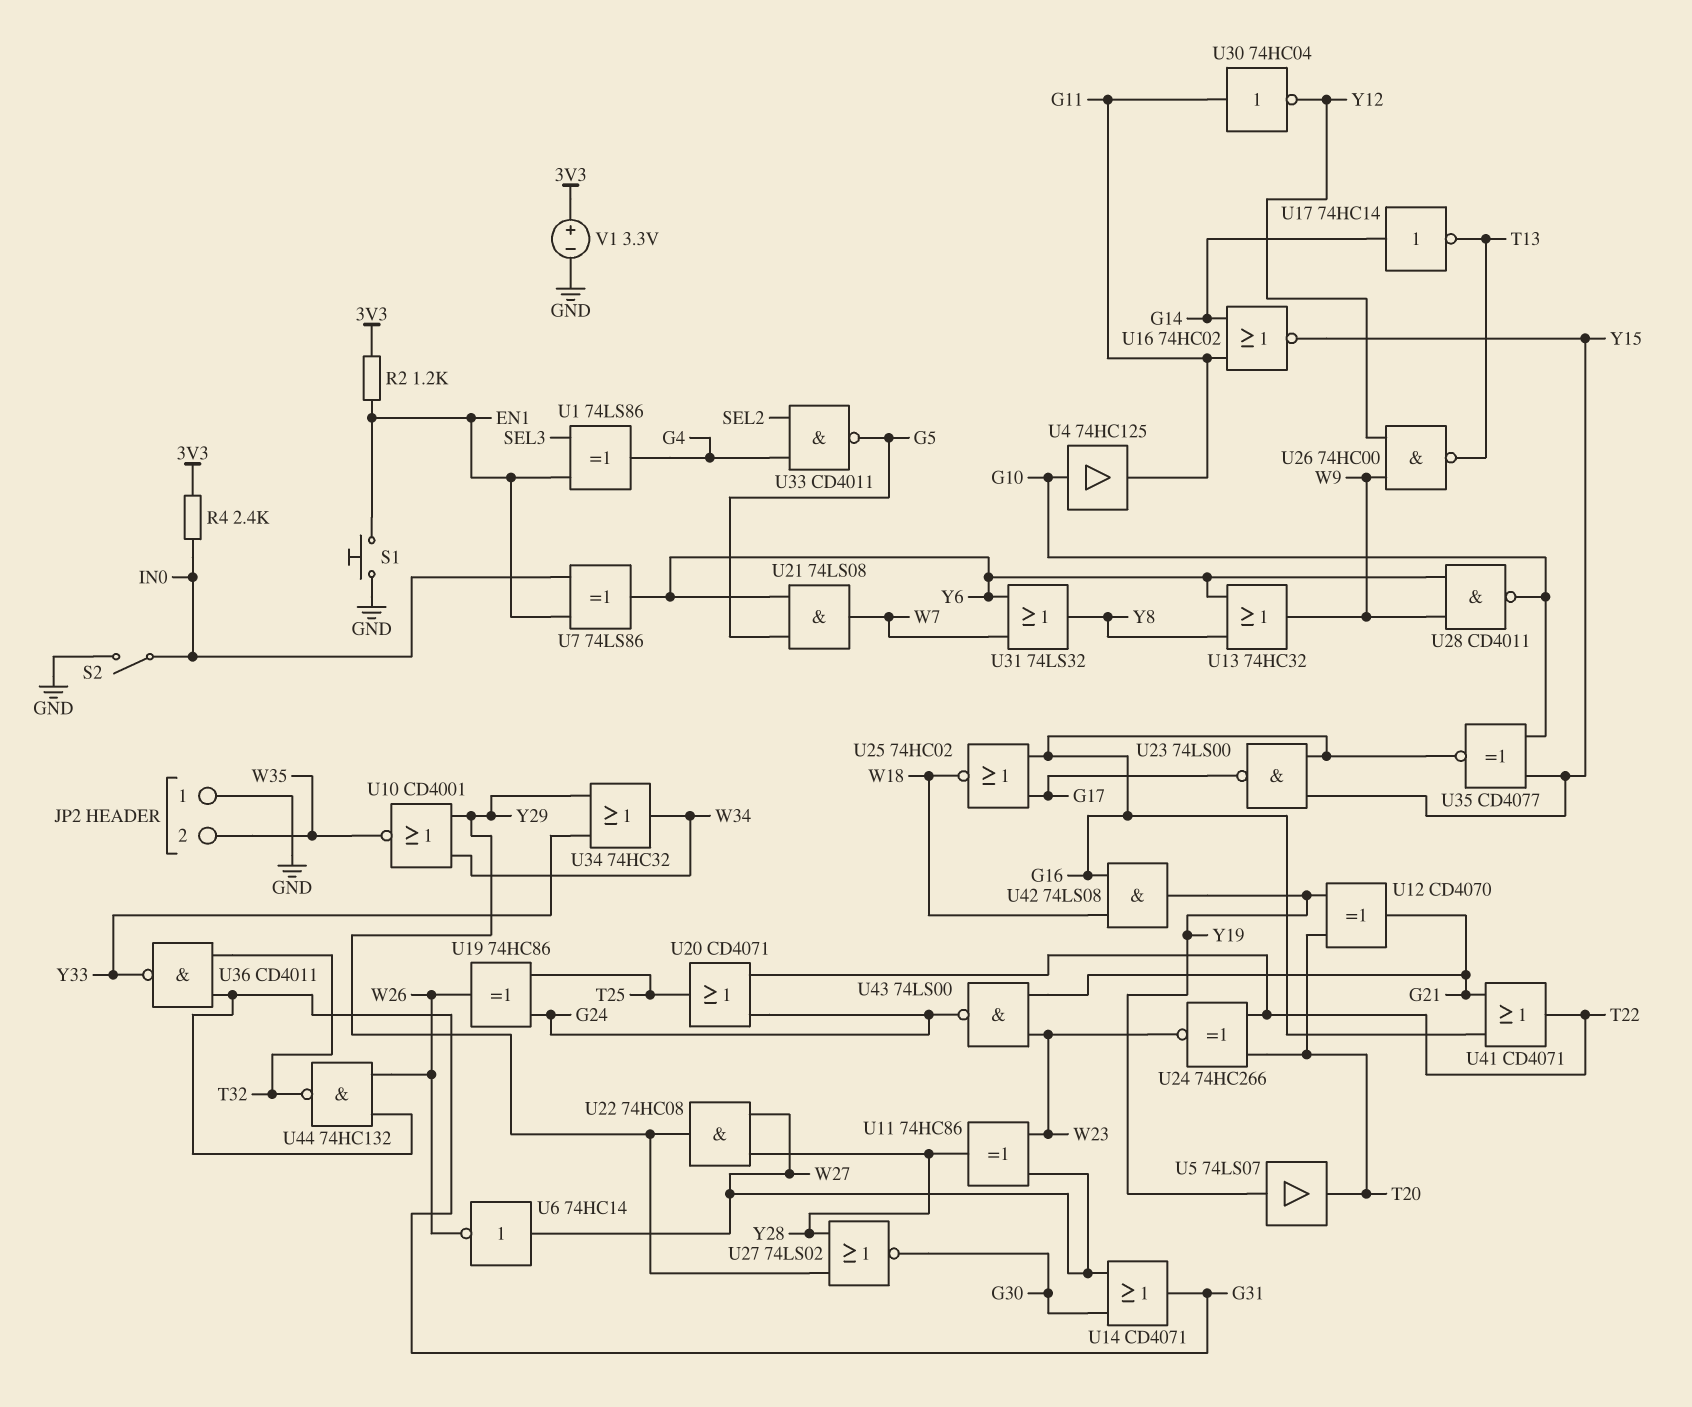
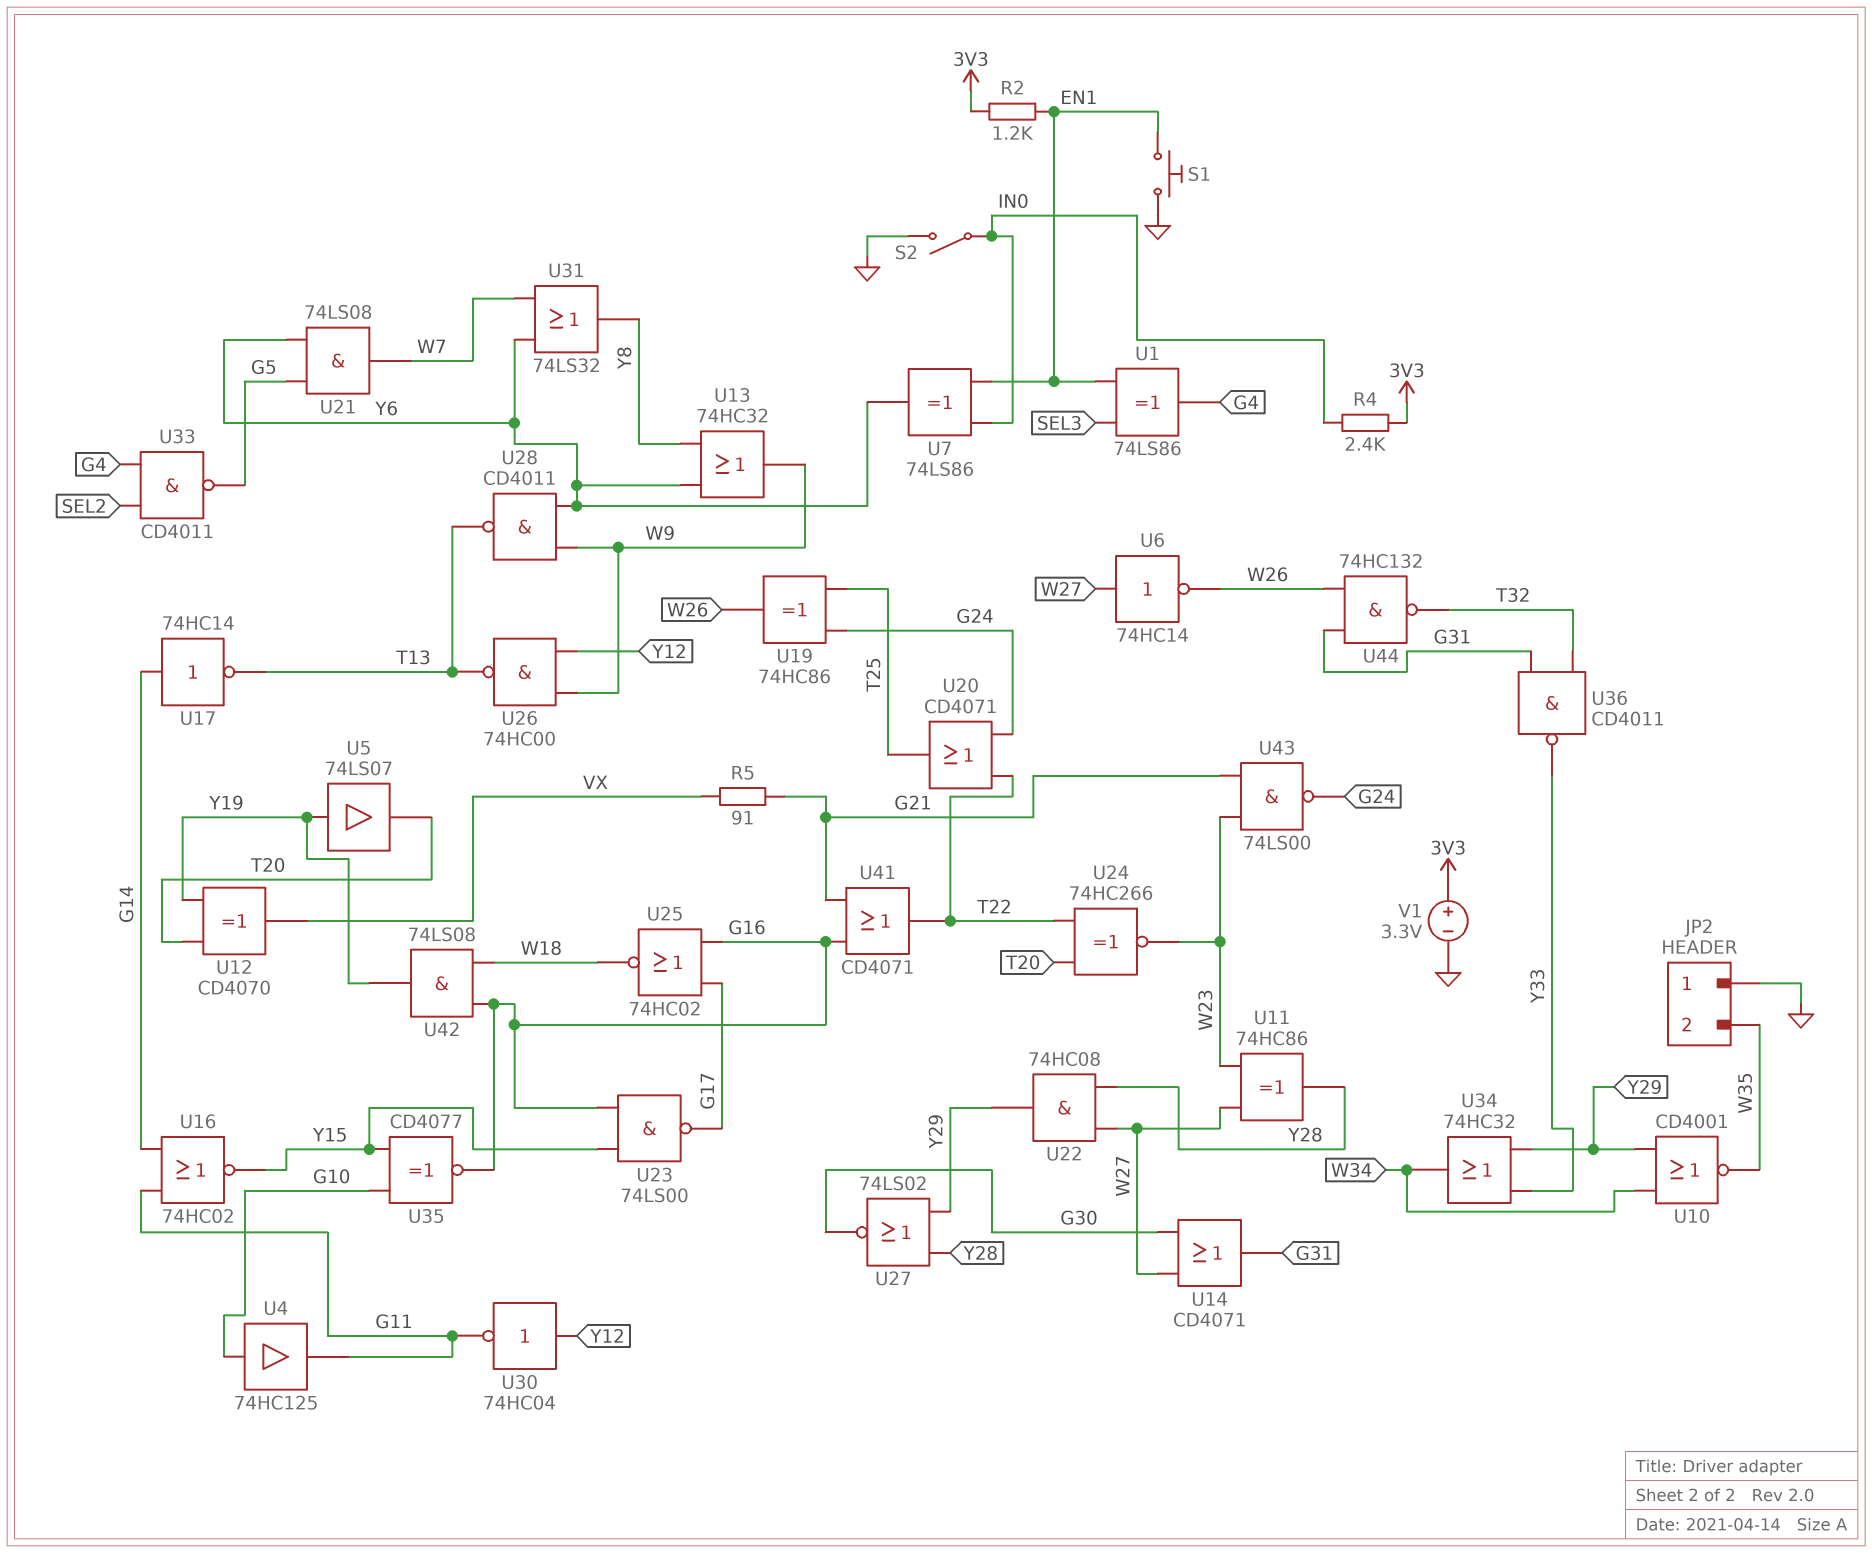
R5: none -> 91 (G21, VX)
U12: XOR CD4070 (in T20, in Y19, out G21) -> XOR CD4070 (in T20, in Y19, out VX)
U28: NAND CD4011 (in W9, in Y6, out G10) -> NAND CD4011 (in W9, in Y6, out T13)
U30: NOT 74HC04 (in G11, out Y12) -> NOT 74HC04 (in Y12, out G11)

